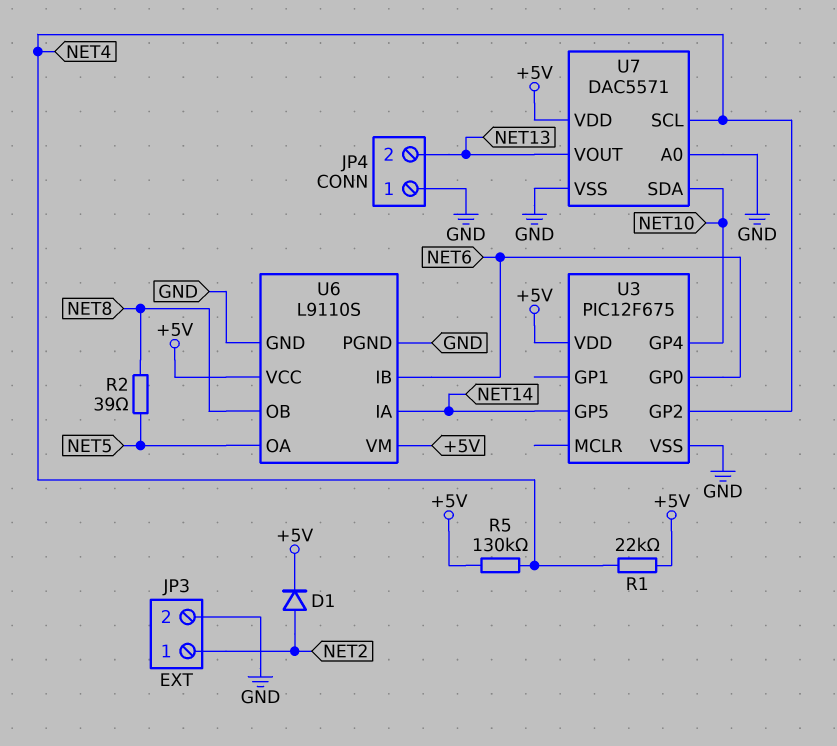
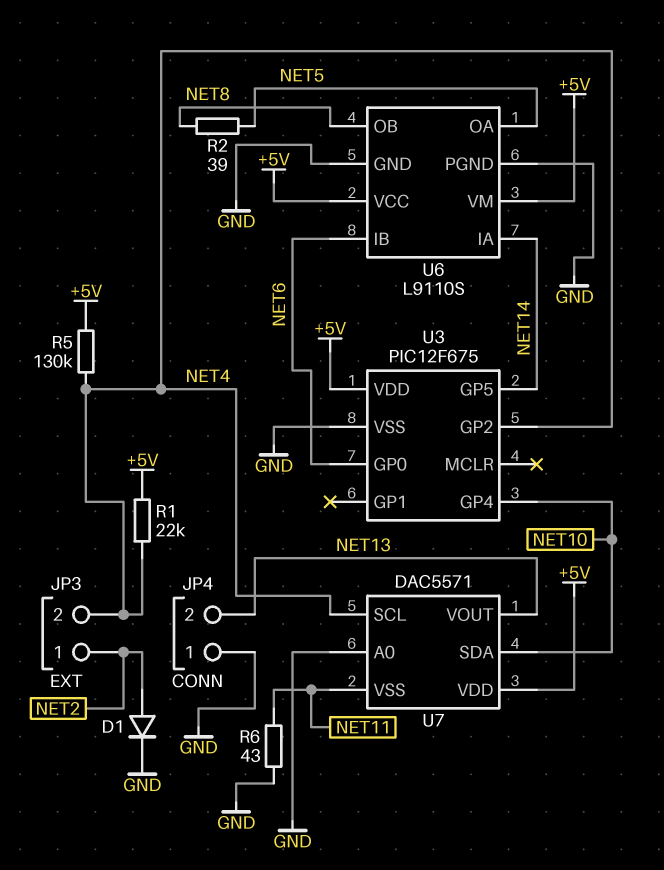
D1: diode (A NET2, K +5V) -> diode (A NET2, K GND)
JP3 pin 2: GND -> NET4
R6: none -> 43 (GND, NET11)
U7 pin VSS: GND -> NET11

